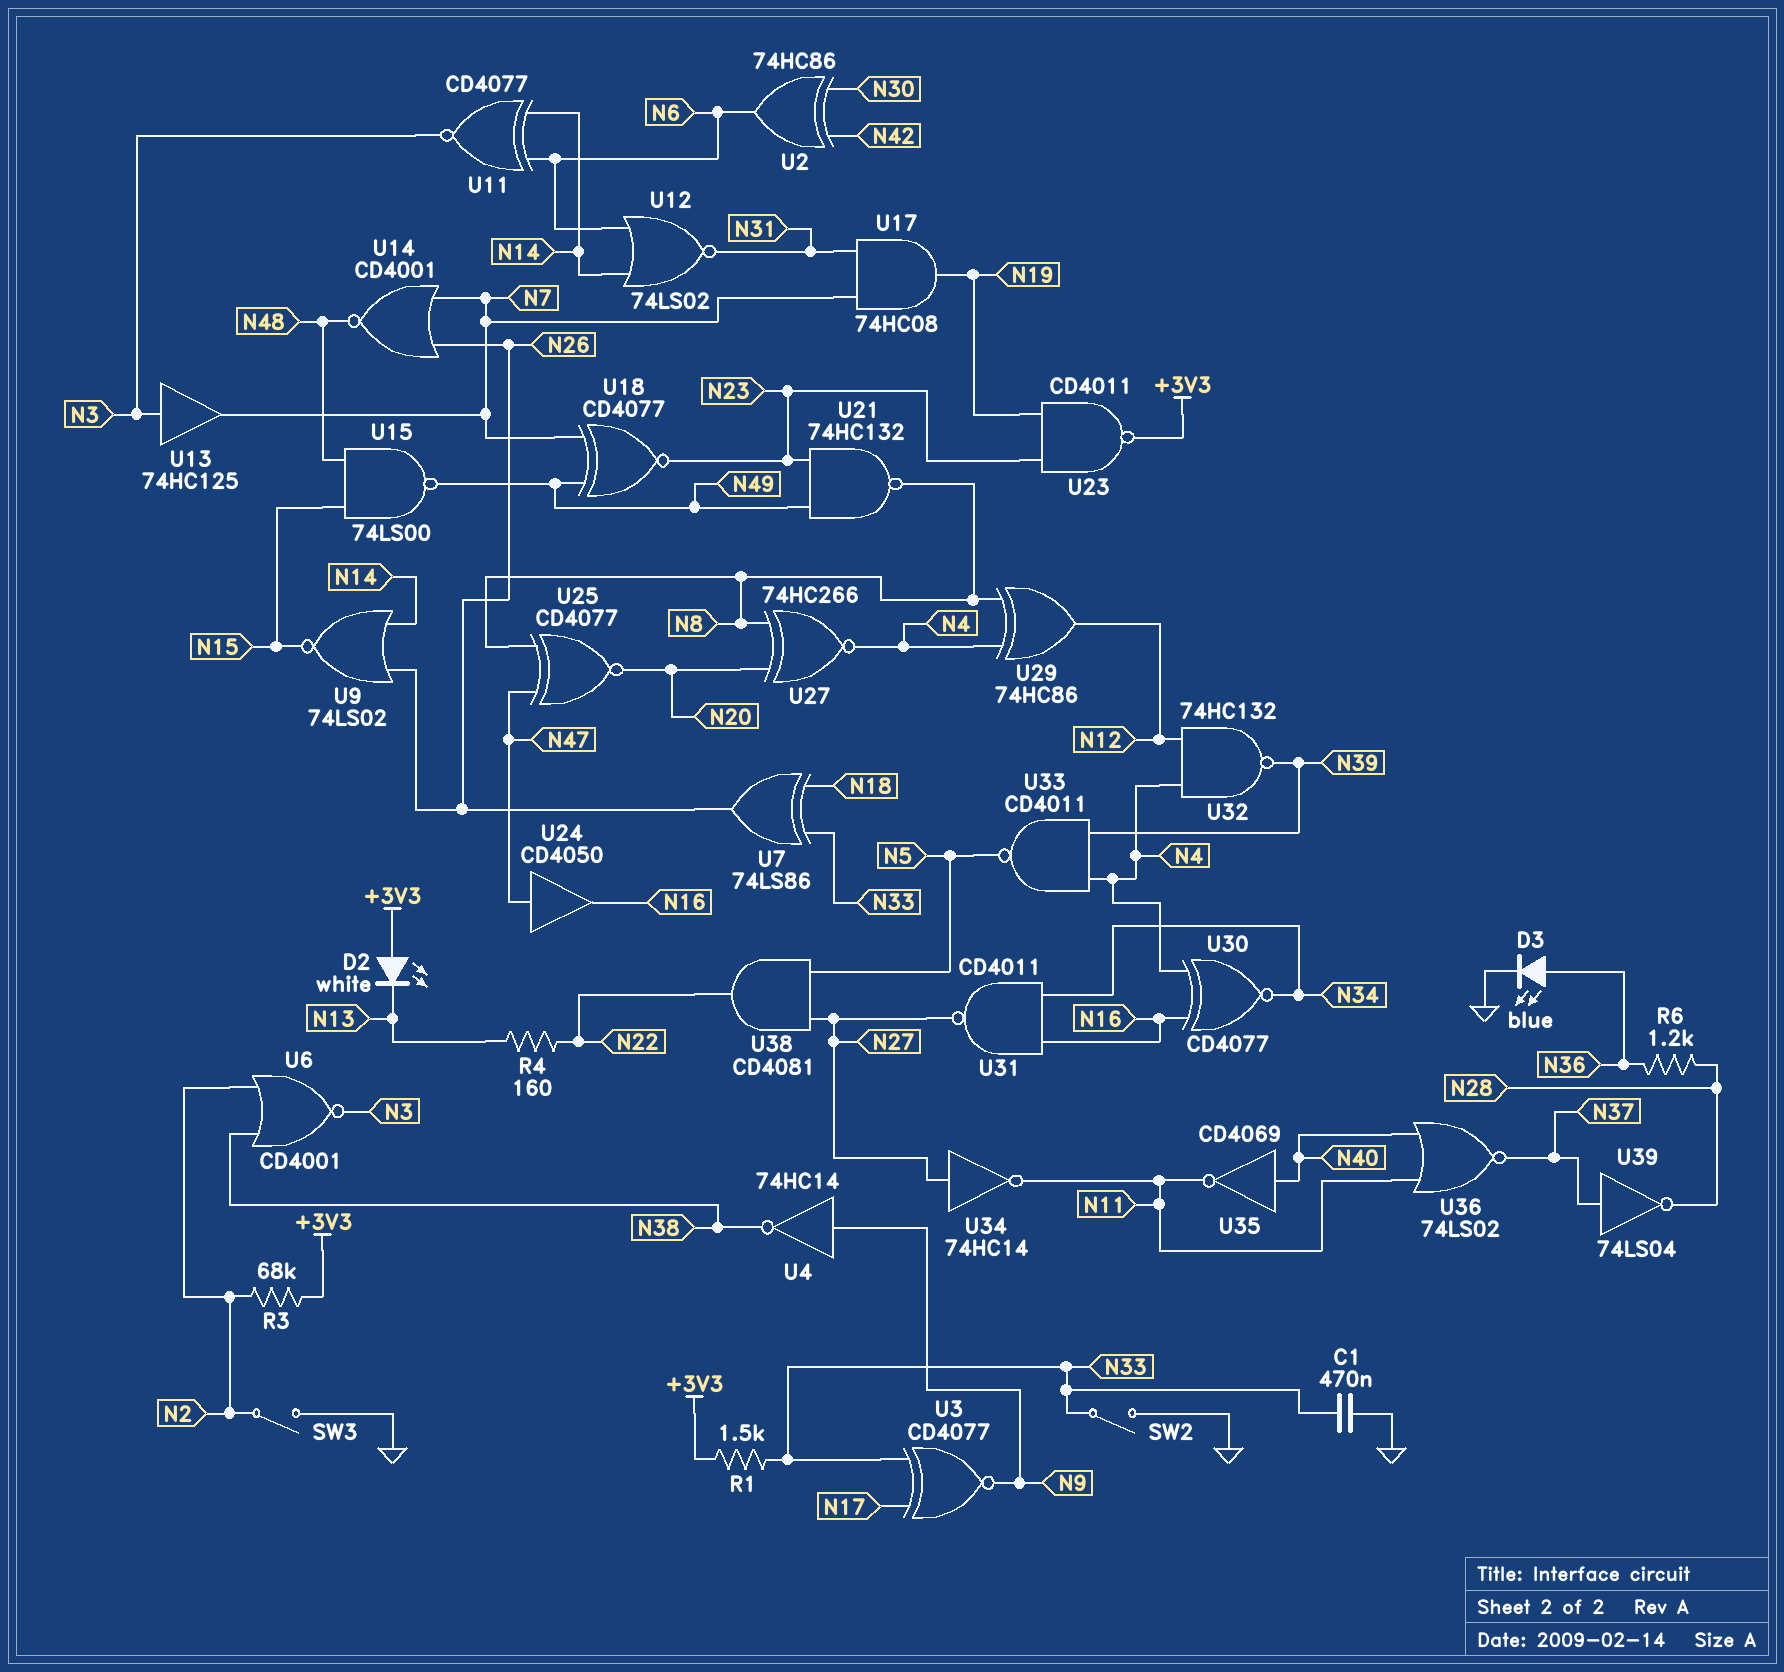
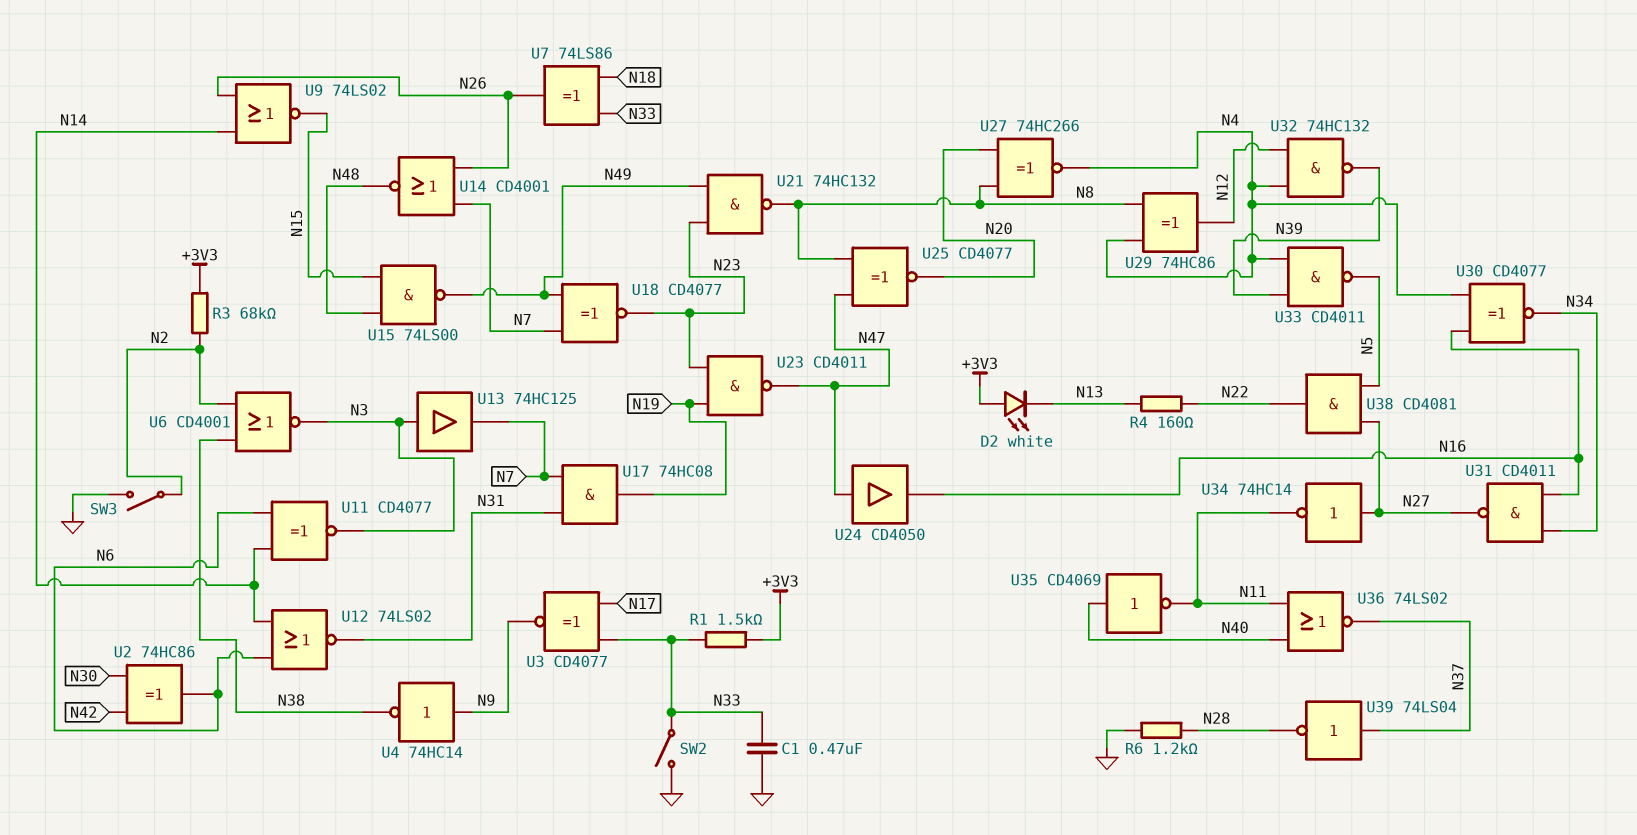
D3: LED blue (A N36, K GND) -> none
R6: 1.2k (N28, N36) -> 1.2k (GND, N28)
U23: NAND CD4011 (in N19, in N23, out +3V3) -> NAND CD4011 (in N19, in N23, out N47)

